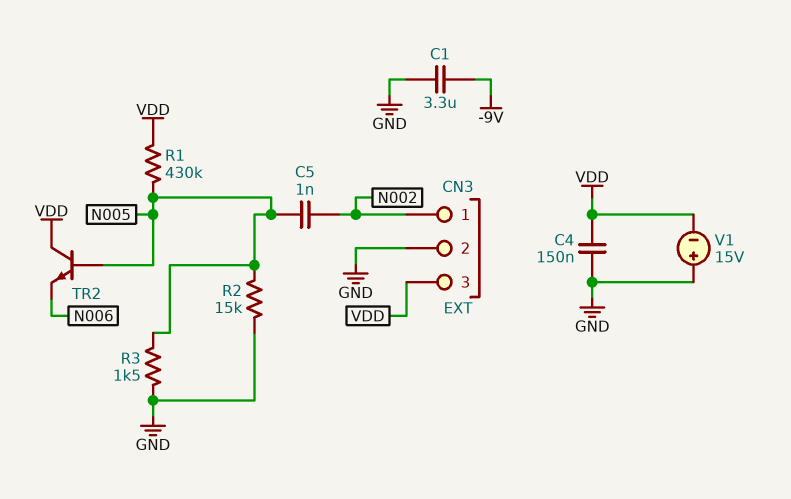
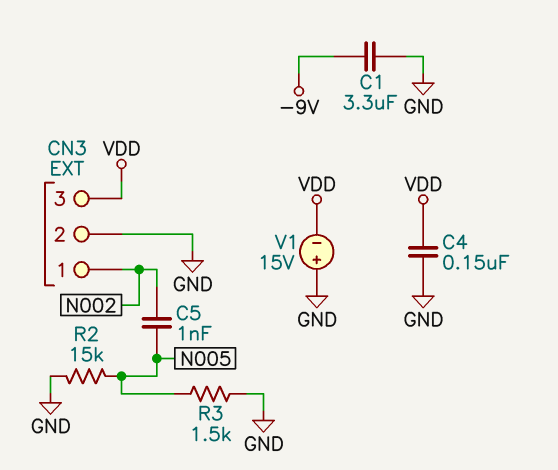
R1: 430k (N005, VDD) -> none
TR2: NPN (B N005, C VDD, E N006) -> none

